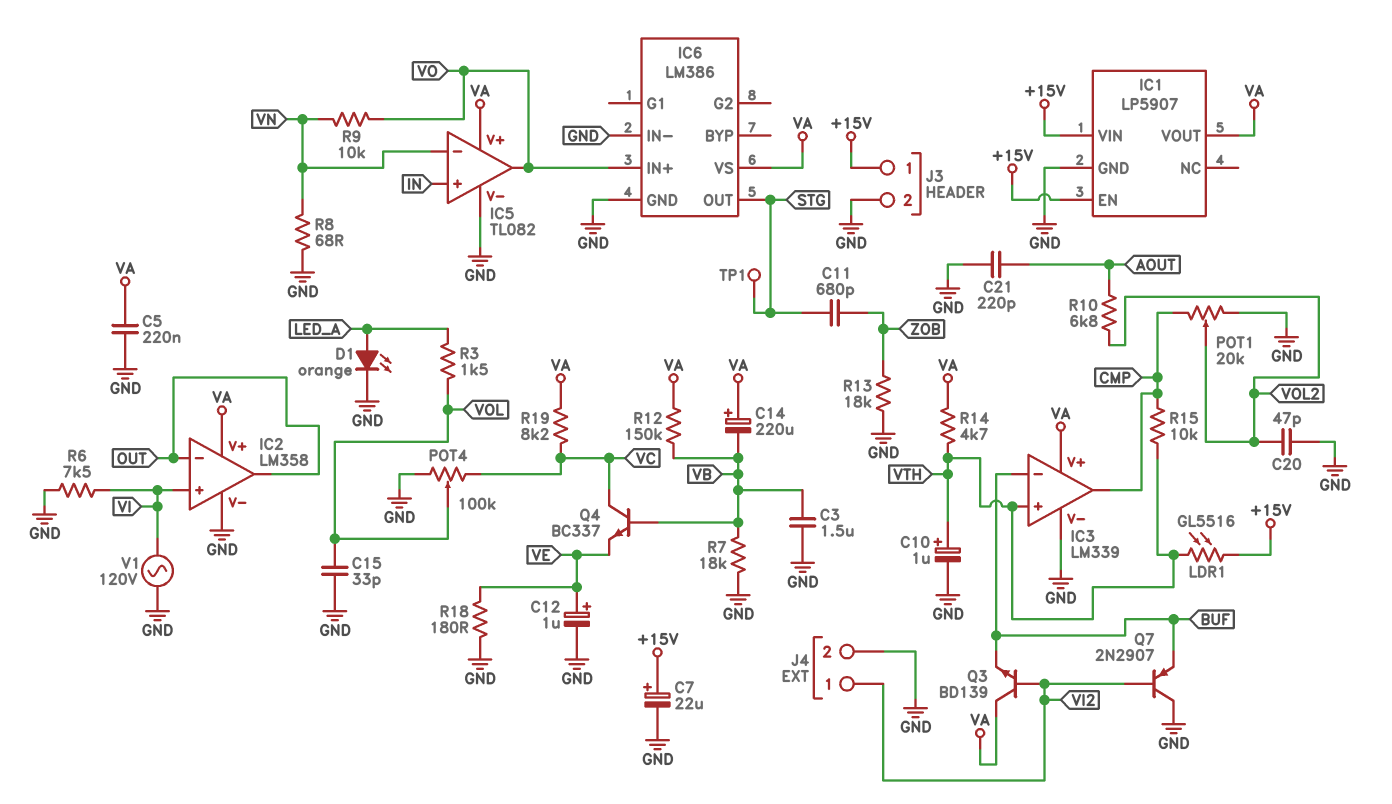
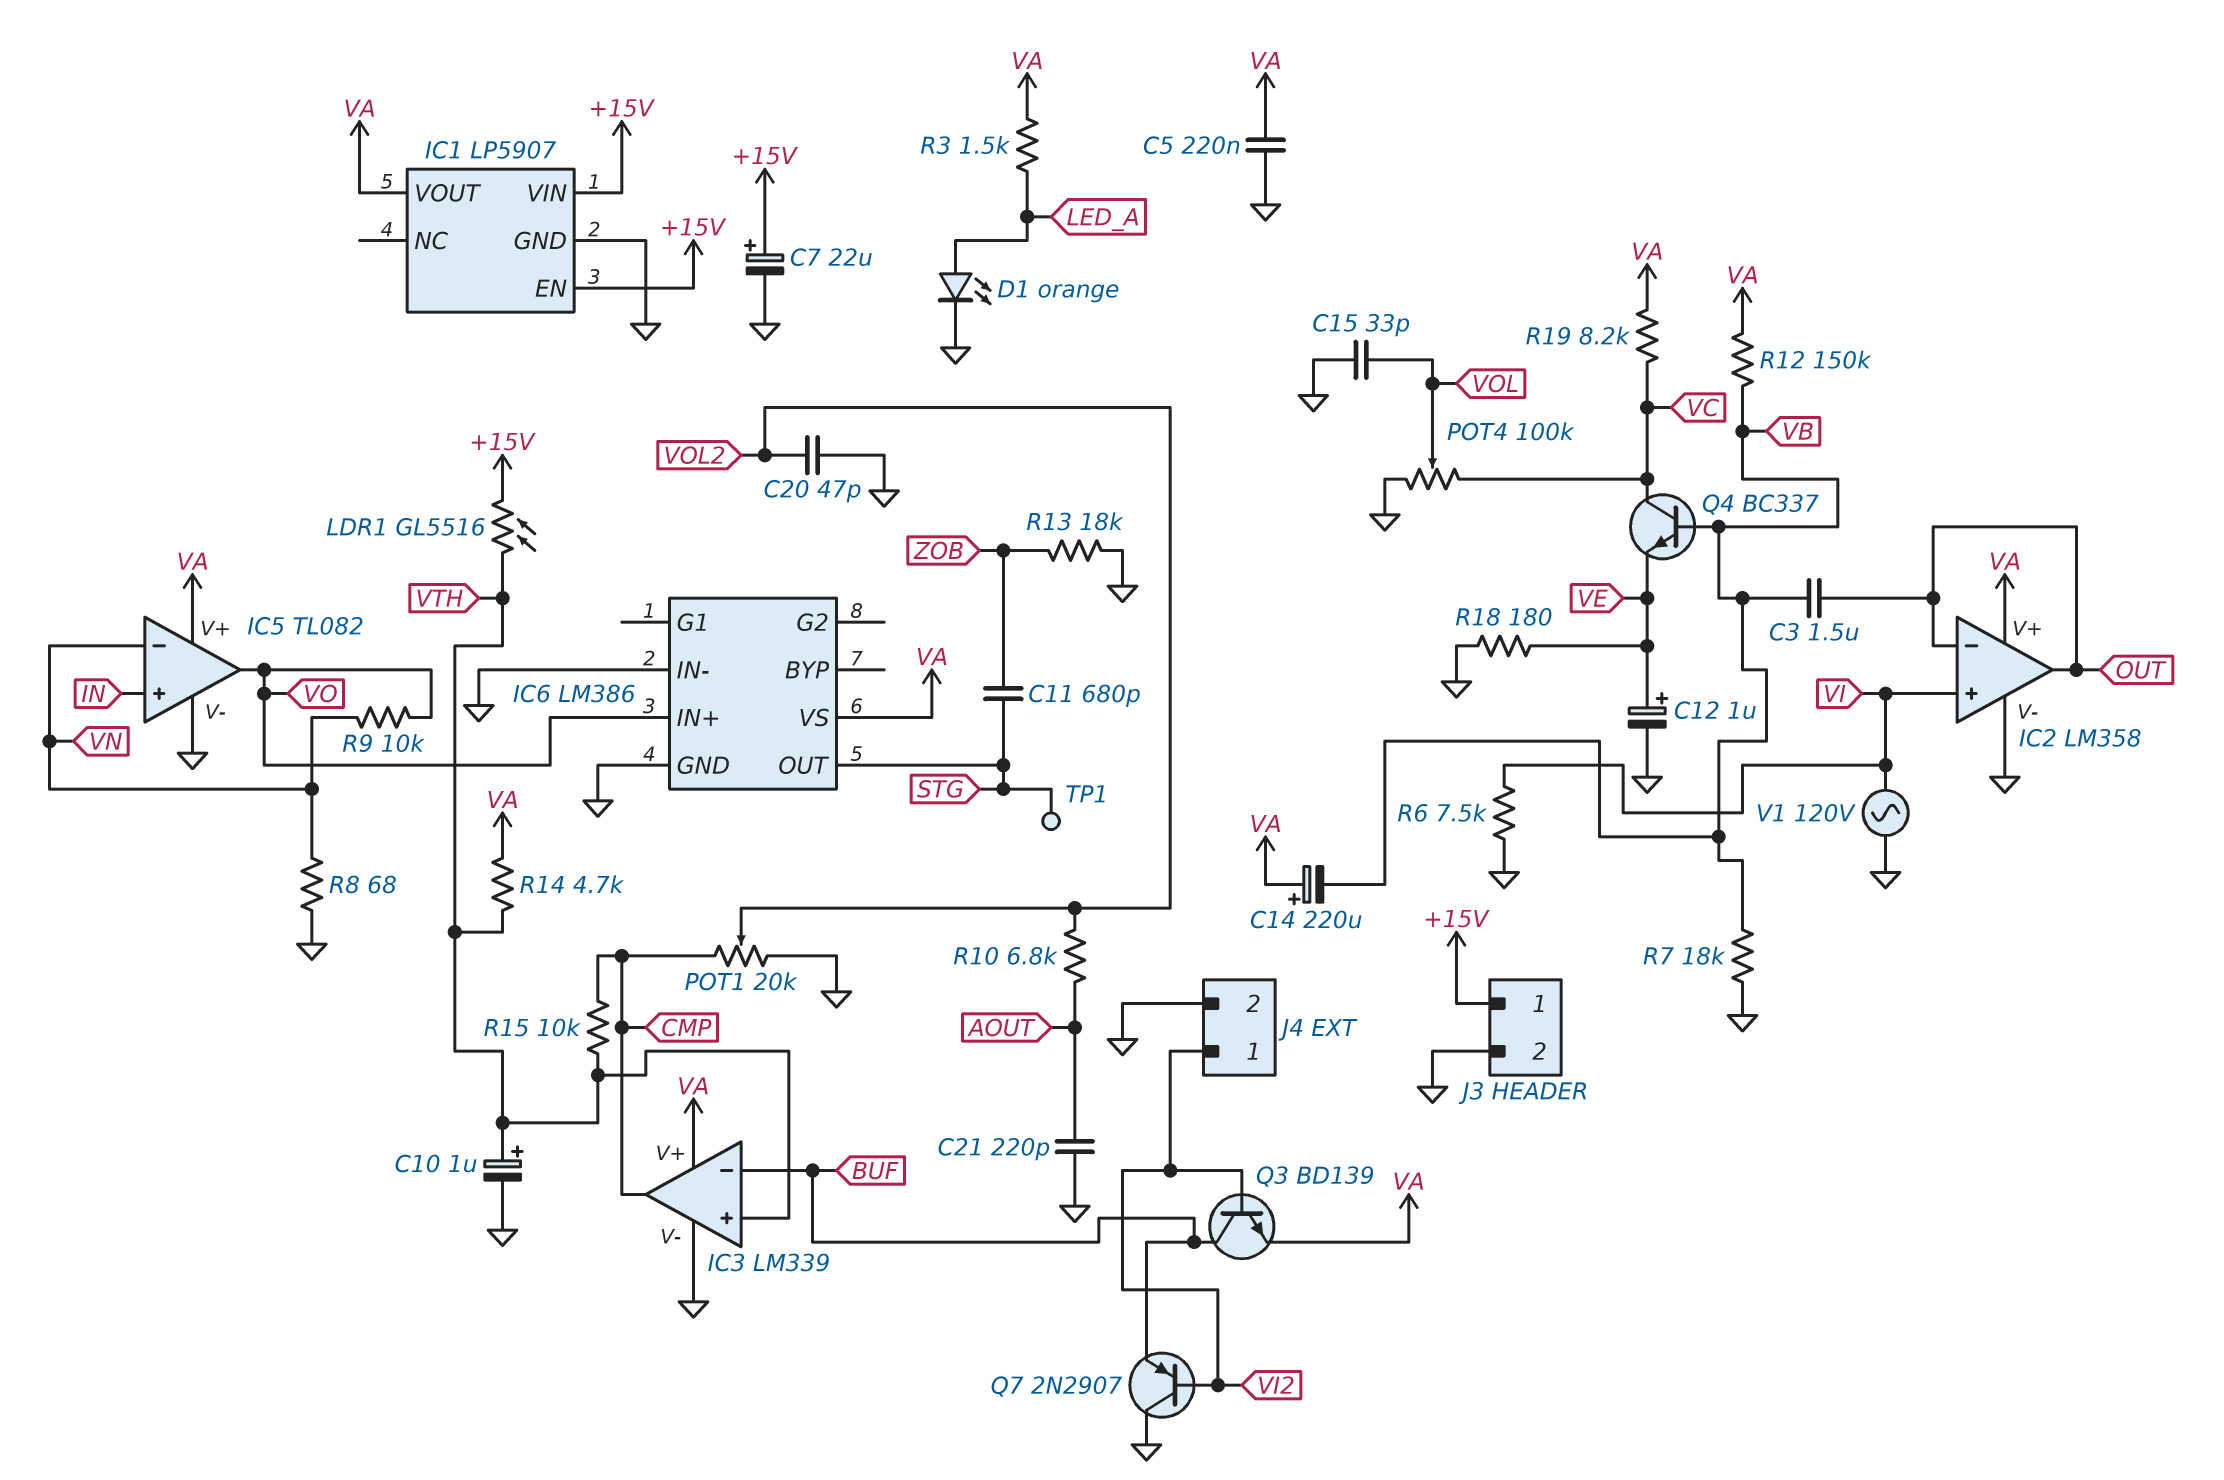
C3: 1.5uF (GND, VB) -> 1.5uF (OUT, VB)
Q3: NPN BD139 (B VI2, C VA, E BUF) -> NPN BD139 (B VI2, C BUF, E VA)
R3: 1.5k (LED_A, VOL) -> 1.5k (LED_A, VA)

